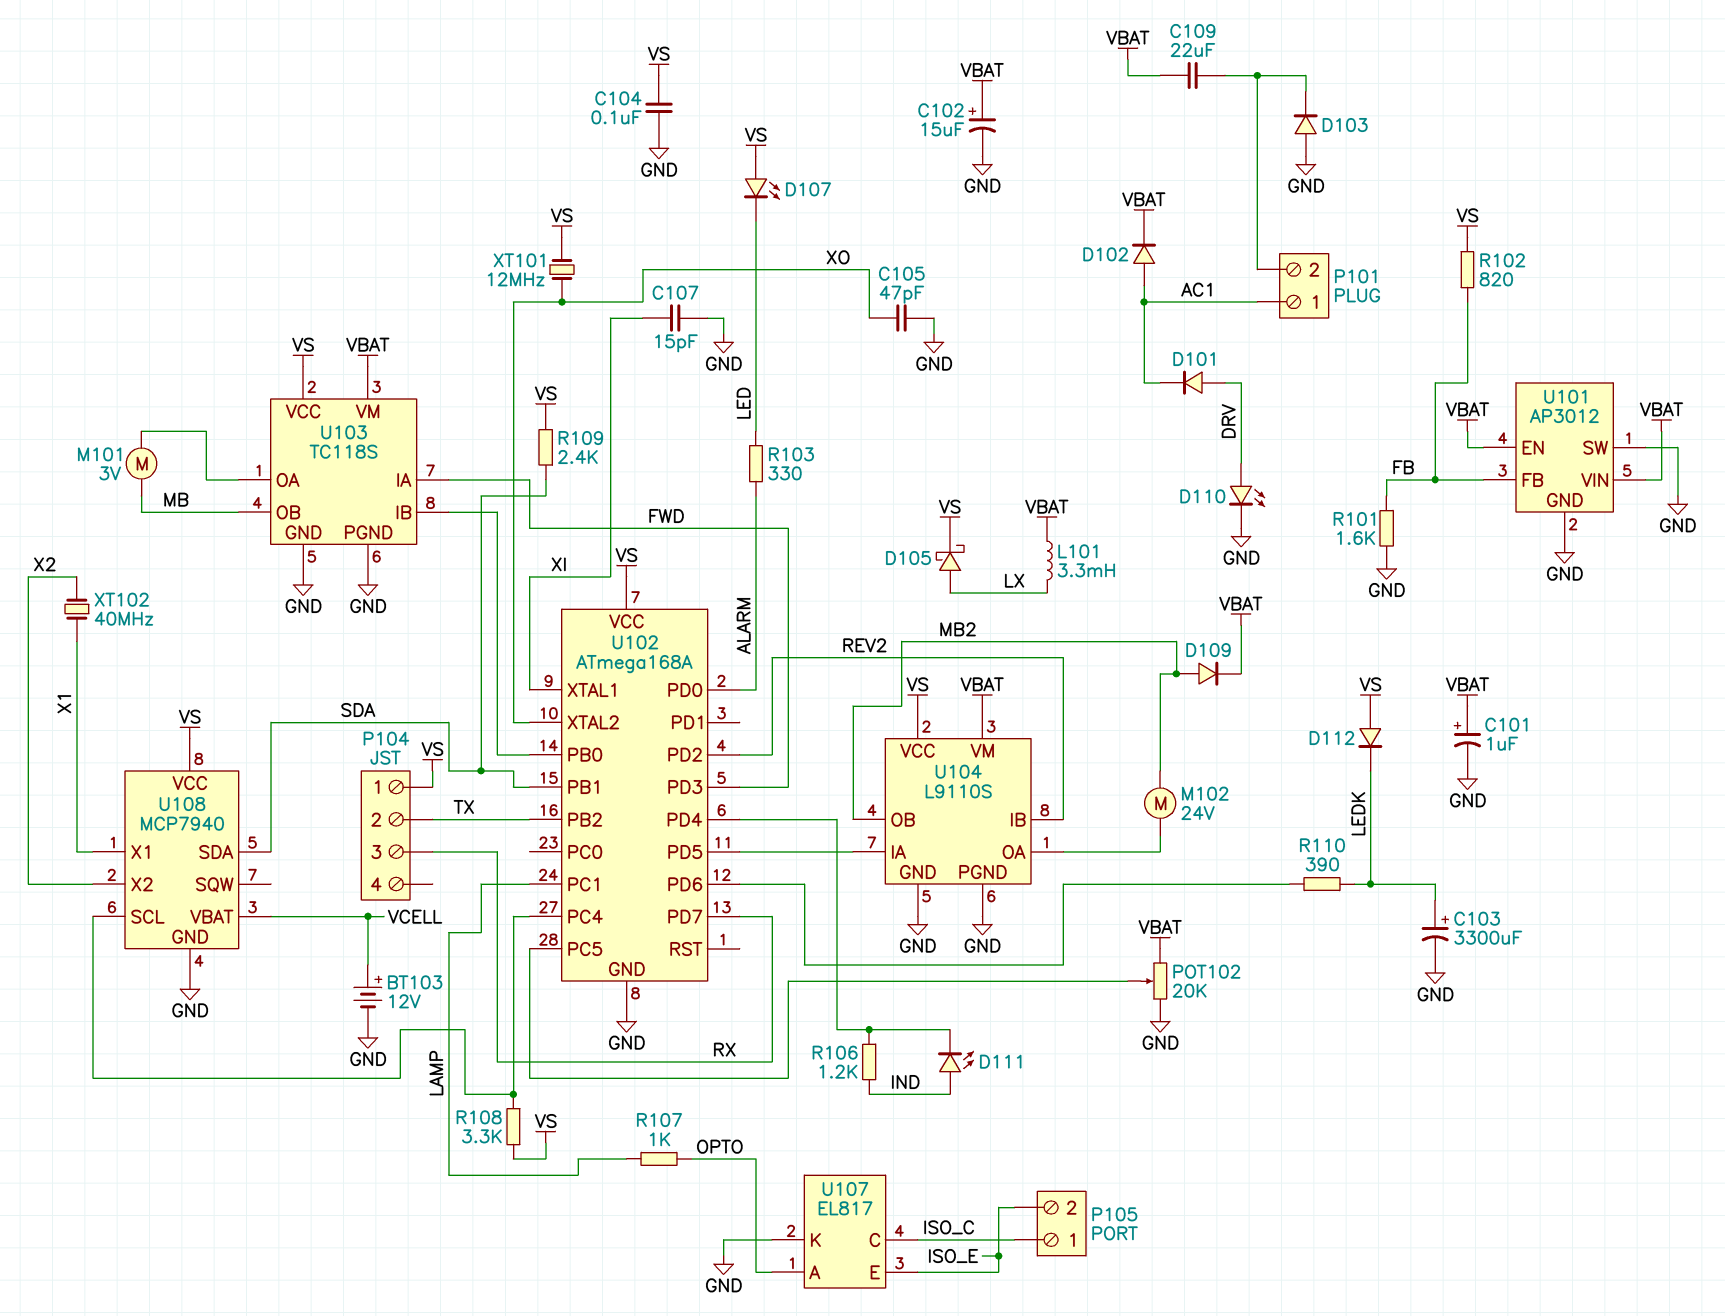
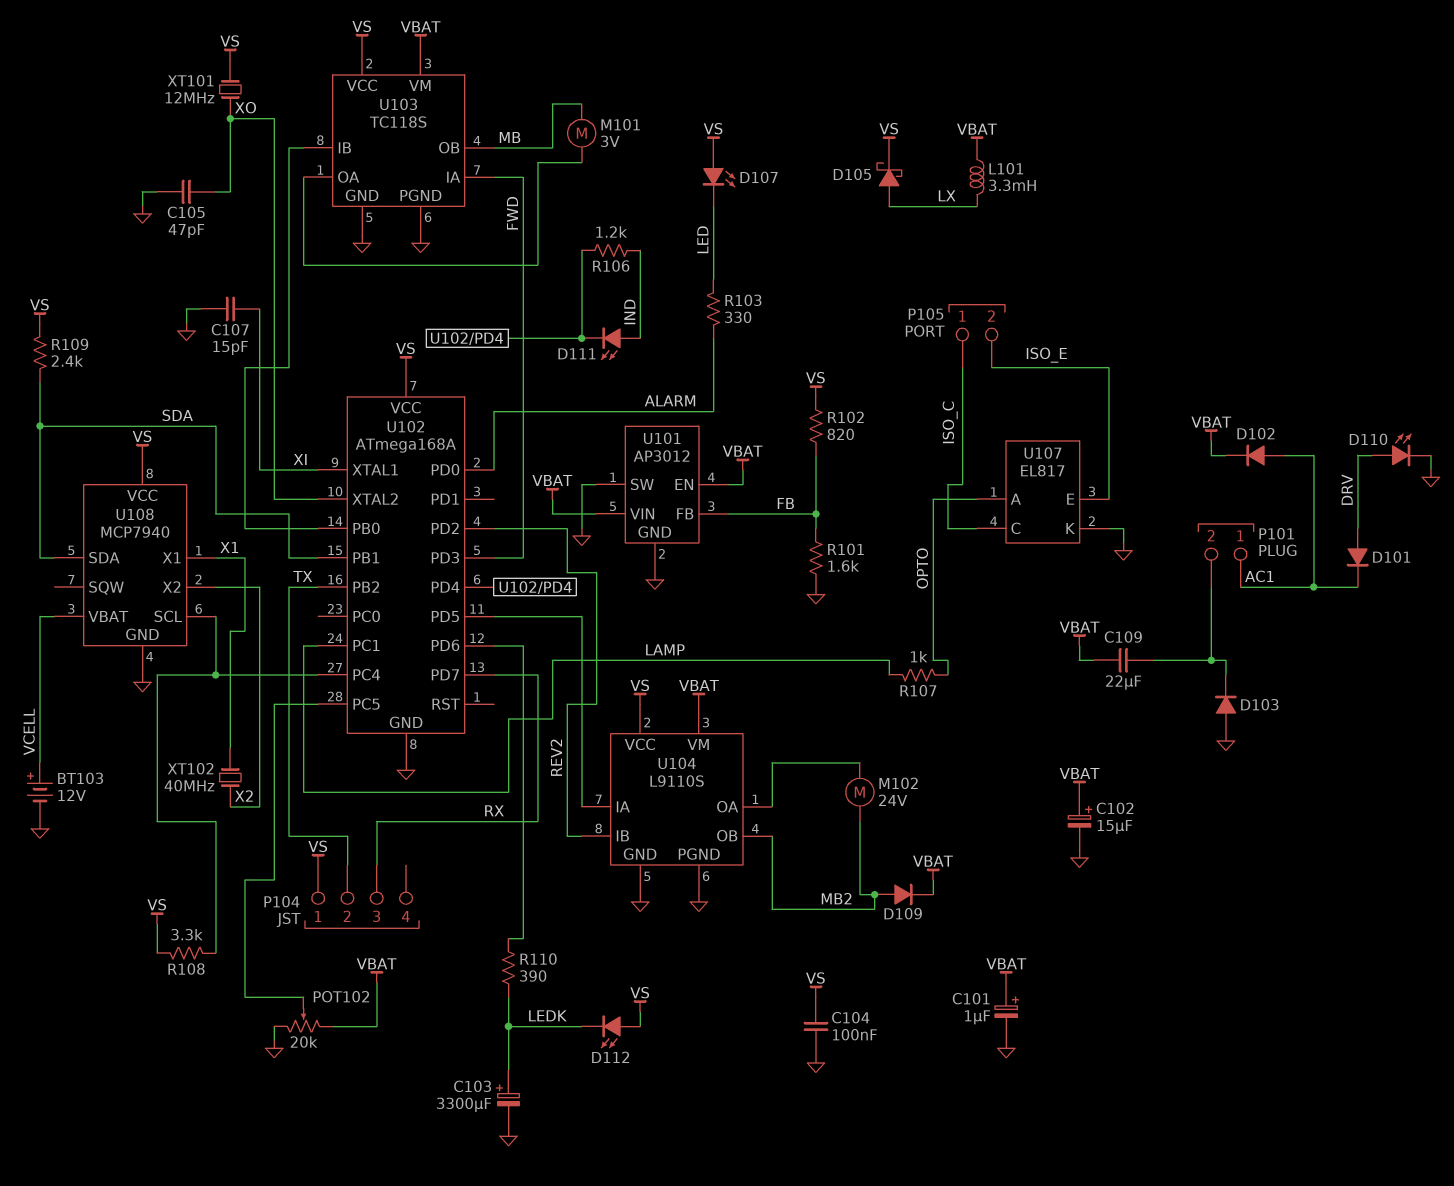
D112: diode (A VS, K LEDK) -> LED (A VS, K LEDK)

